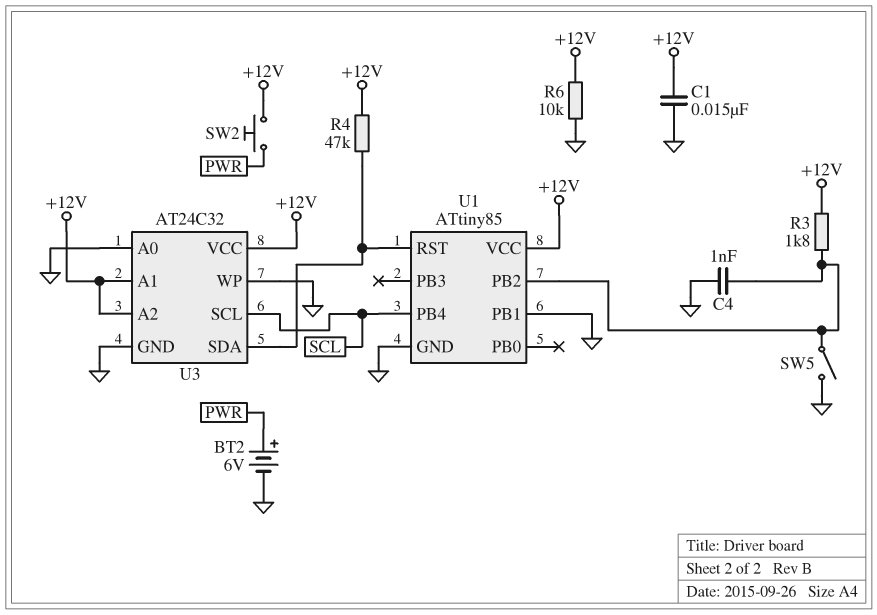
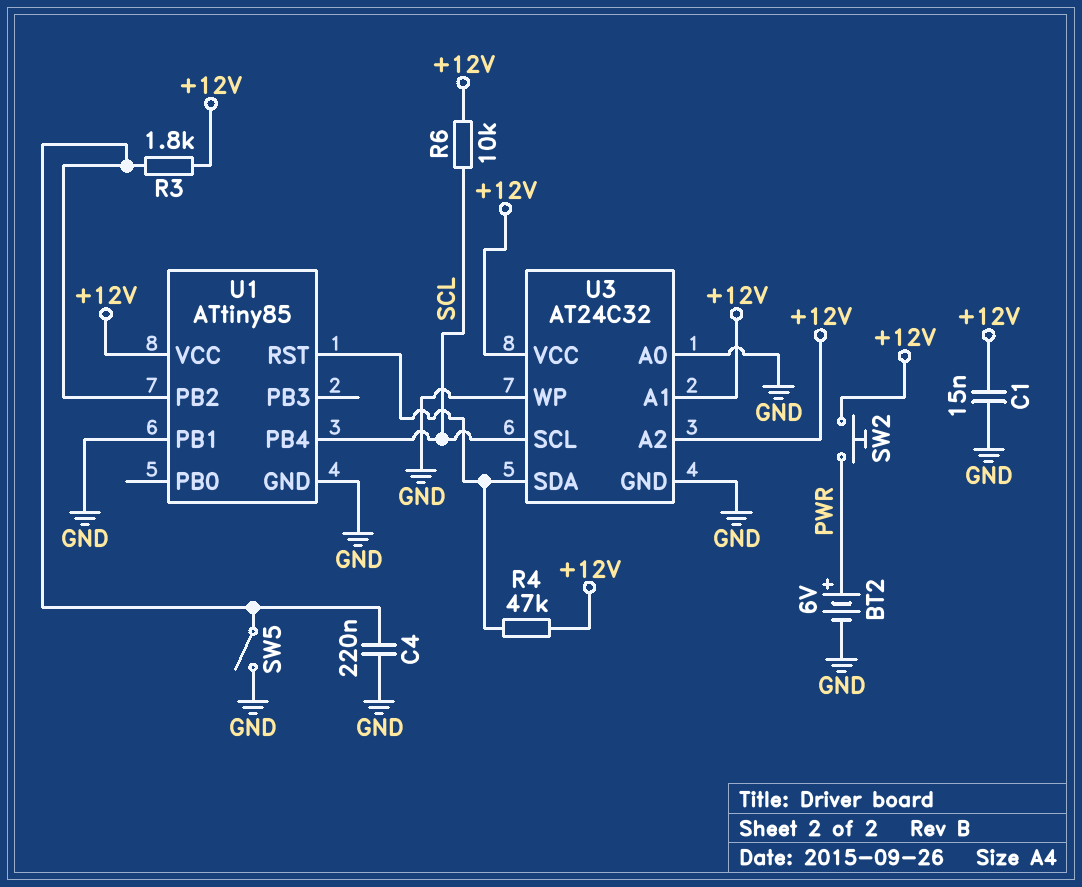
C4: 1nF (GND, U1/PB2) -> 220nF (GND, U1/PB2)
R6: 10k (+12V, GND) -> 10k (+12V, SCL)

